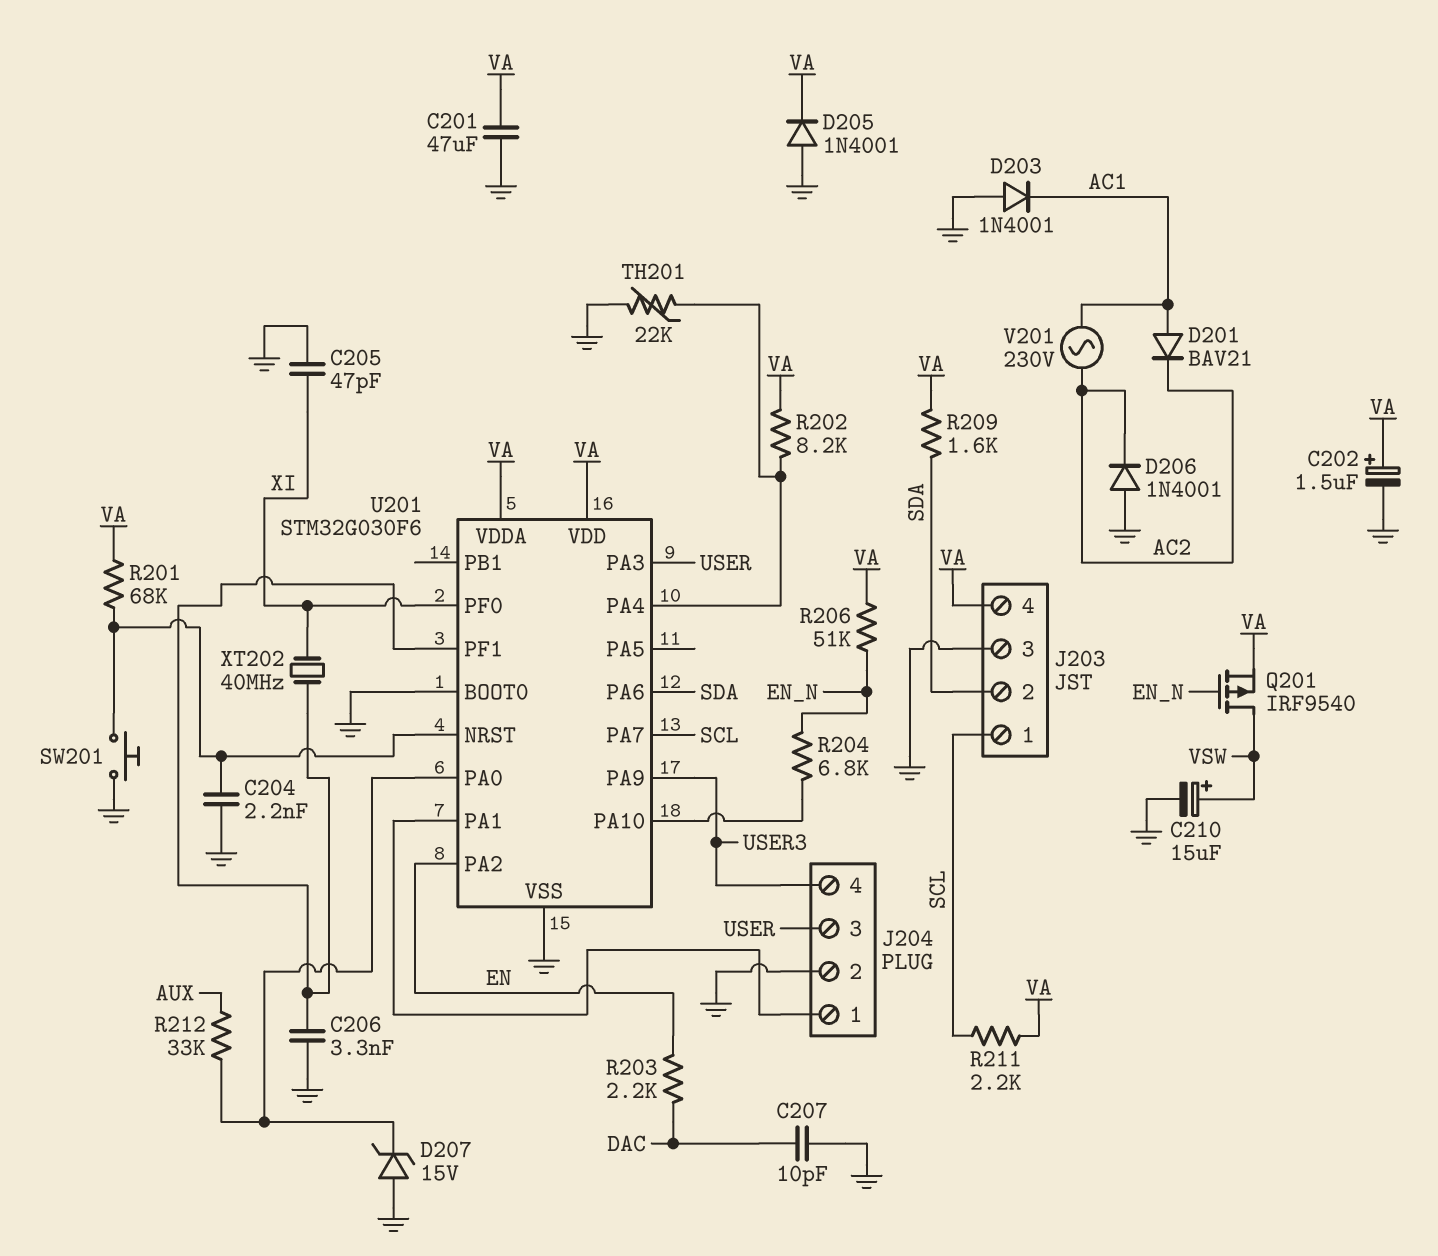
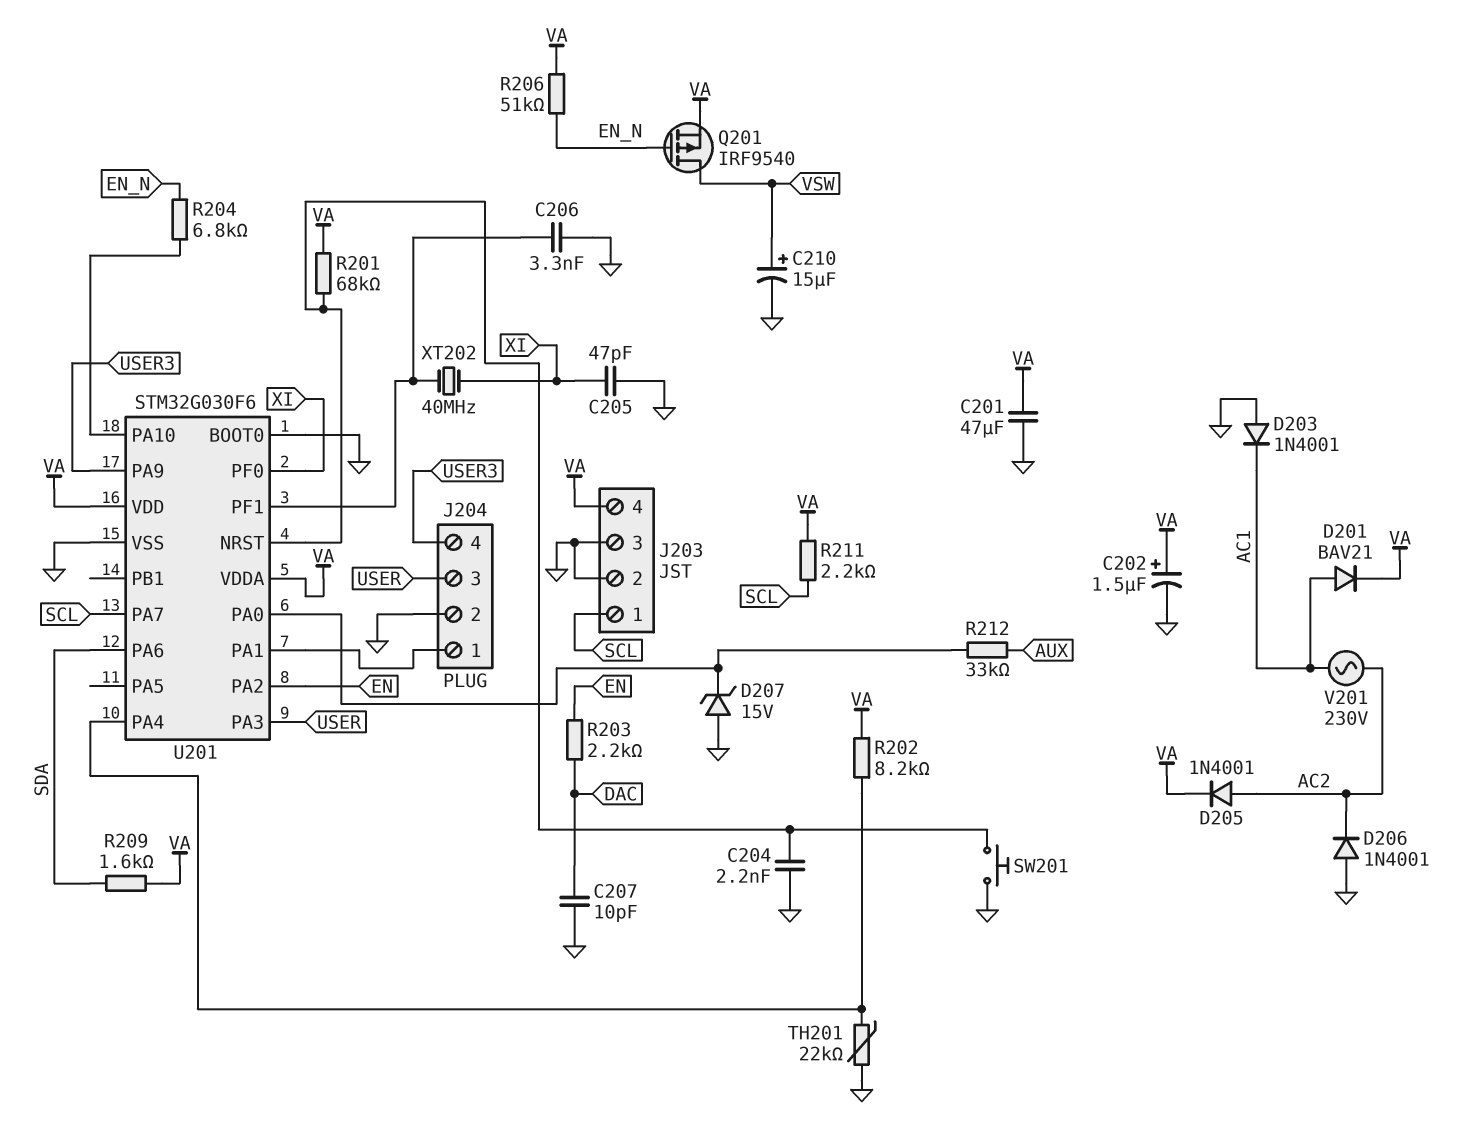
D201: diode BAV21 (A AC1, K AC2) -> diode BAV21 (A AC1, K VA)
D205: diode 1N4001 (A GND, K VA) -> diode 1N4001 (A AC2, K VA)
J203 pin 2: SDA -> GND

